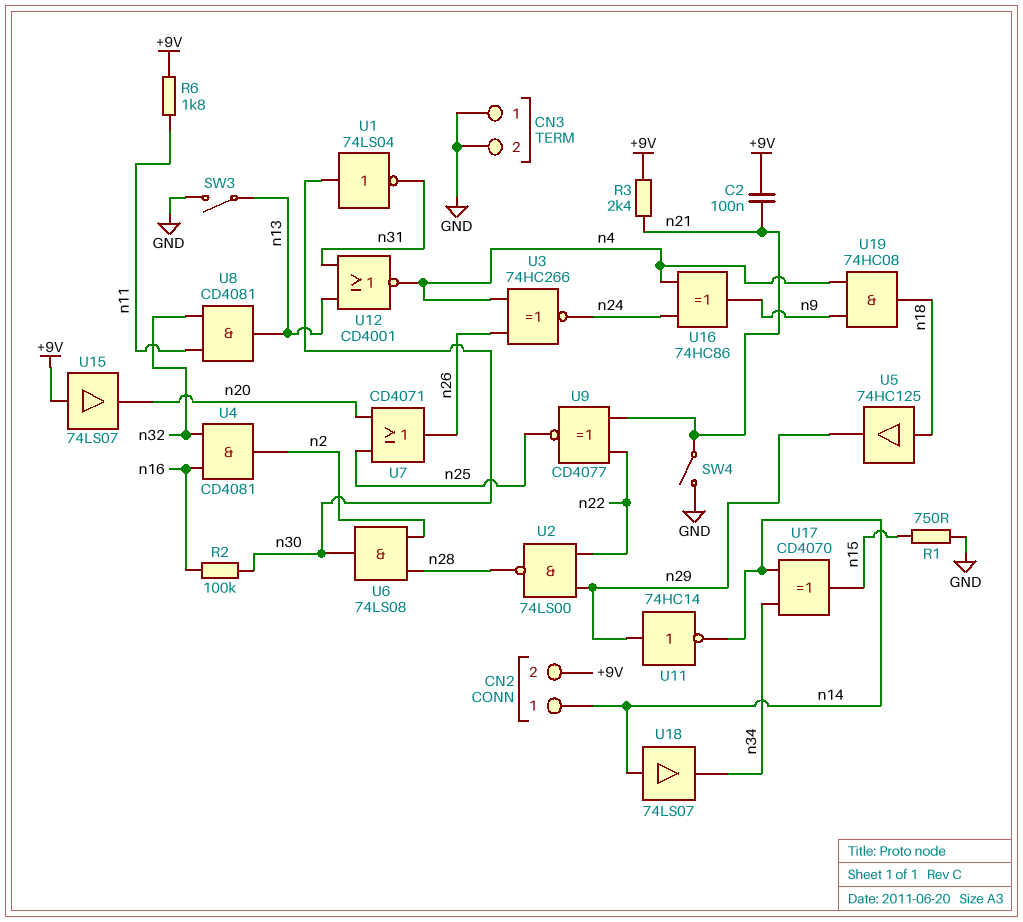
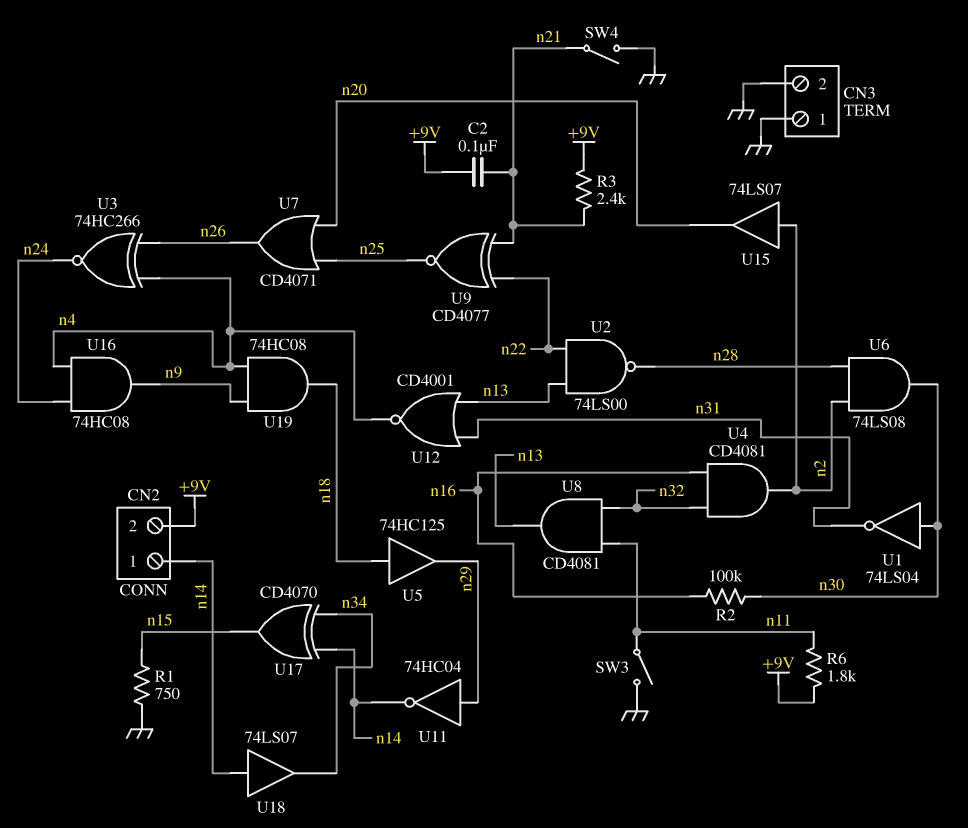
SW3: switch (GND, n13) -> switch (GND, n11)
U2: NAND 74LS00 (in n22, in n29, out n28) -> NAND 74LS00 (in n13, in n22, out n28)
U11: NOT 74HC14 (in n29, out n14) -> NOT 74HC04 (in n29, out n14)
U15: buffer 74LS07 (in +9V, out n20) -> buffer 74LS07 (in n2, out n20)
U16: XOR 74HC86 (in n4, in n24, out n9) -> AND 74HC08 (in n4, in n24, out n9)

